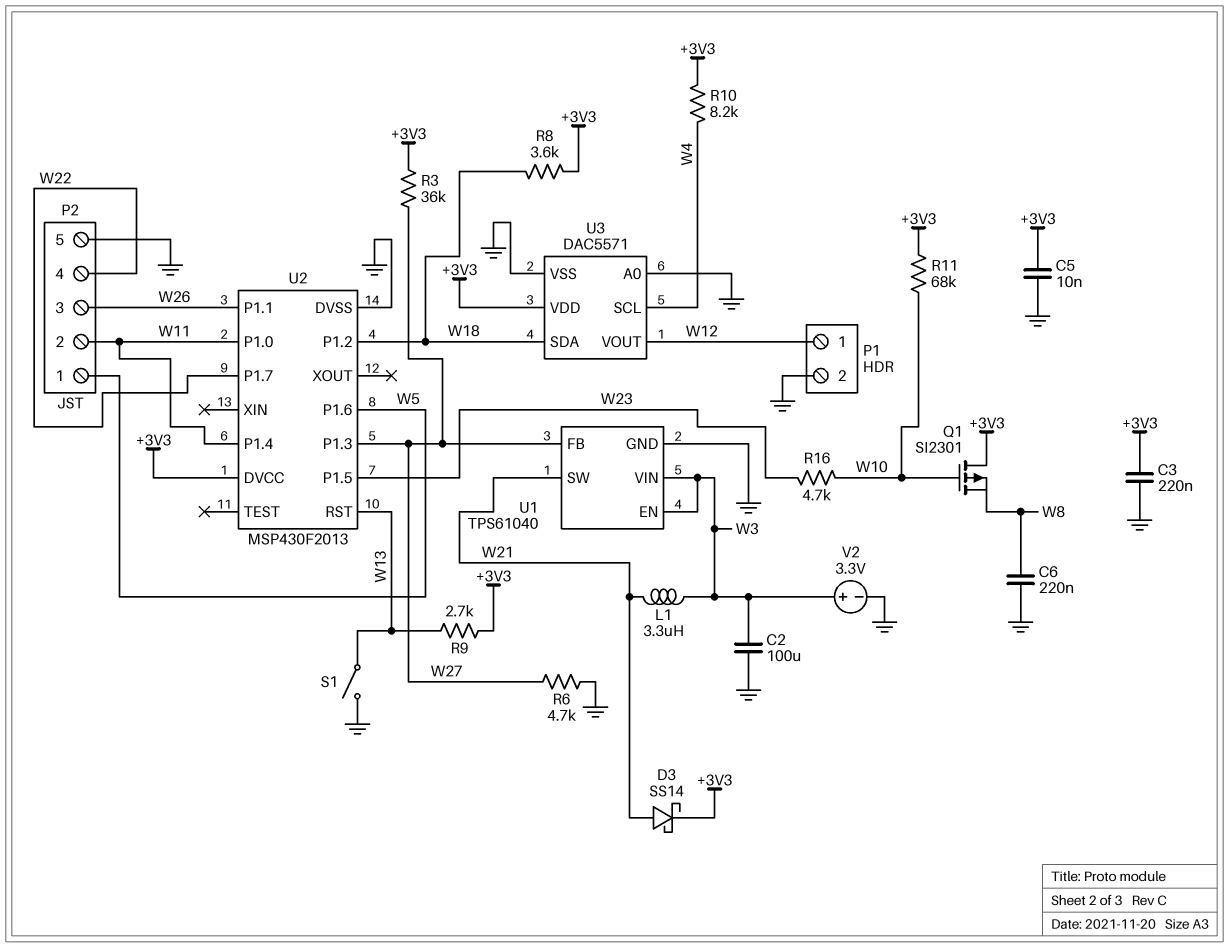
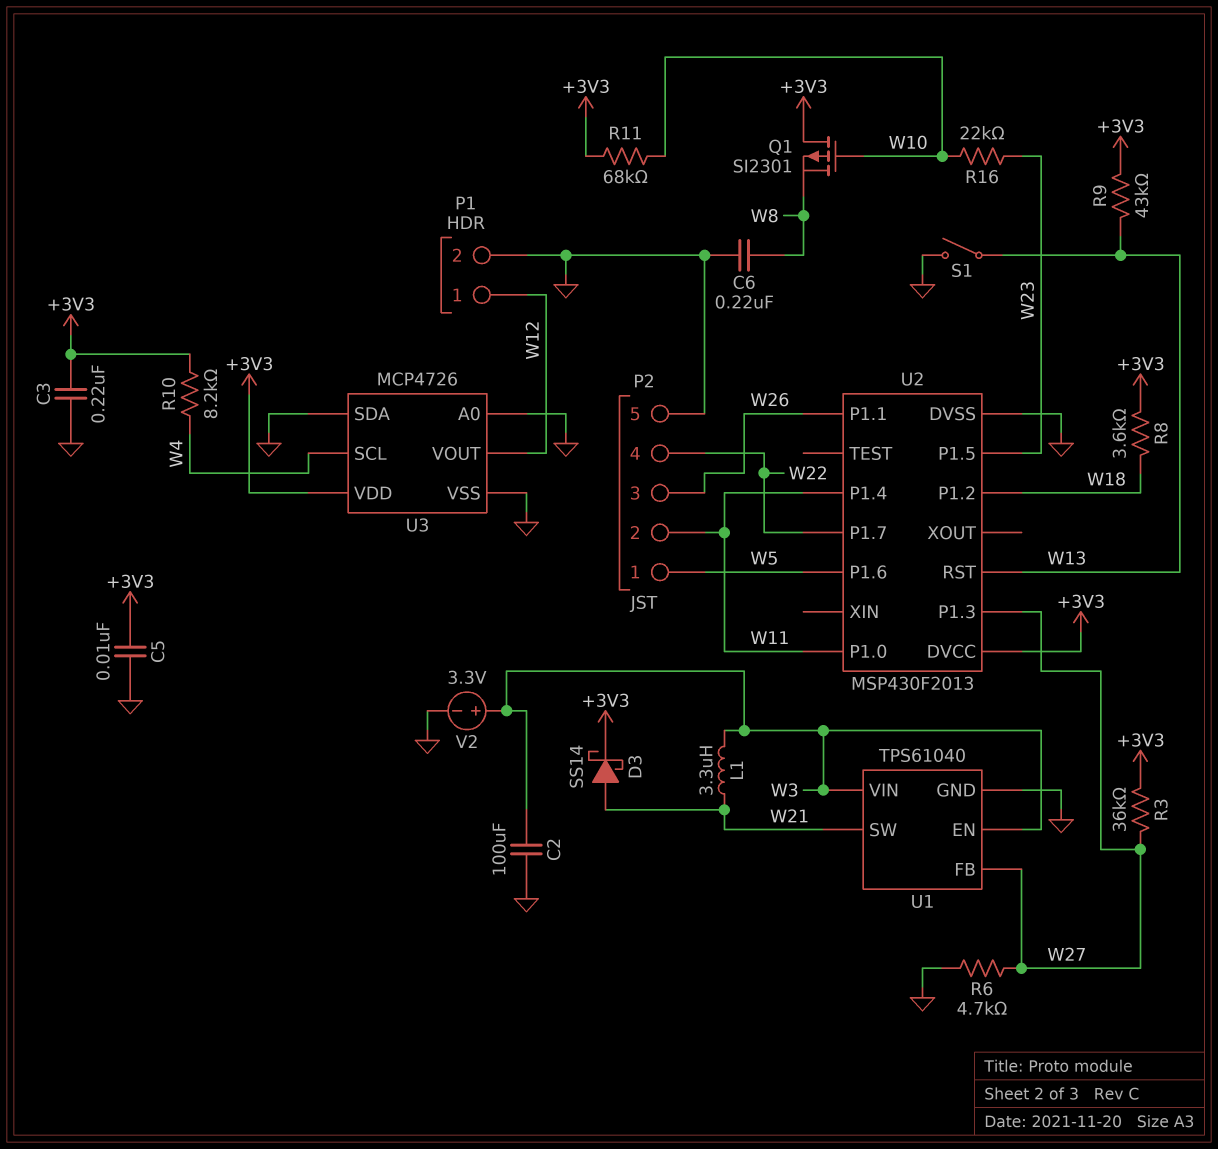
R9: 2.7k (+3V3, W13) -> 43k (+3V3, W13)
R16: 4.7k (W10, W23) -> 22k (W10, W23)
U3: DAC5571 -> MCP4726
U3 pin SDA: W18 -> GND

